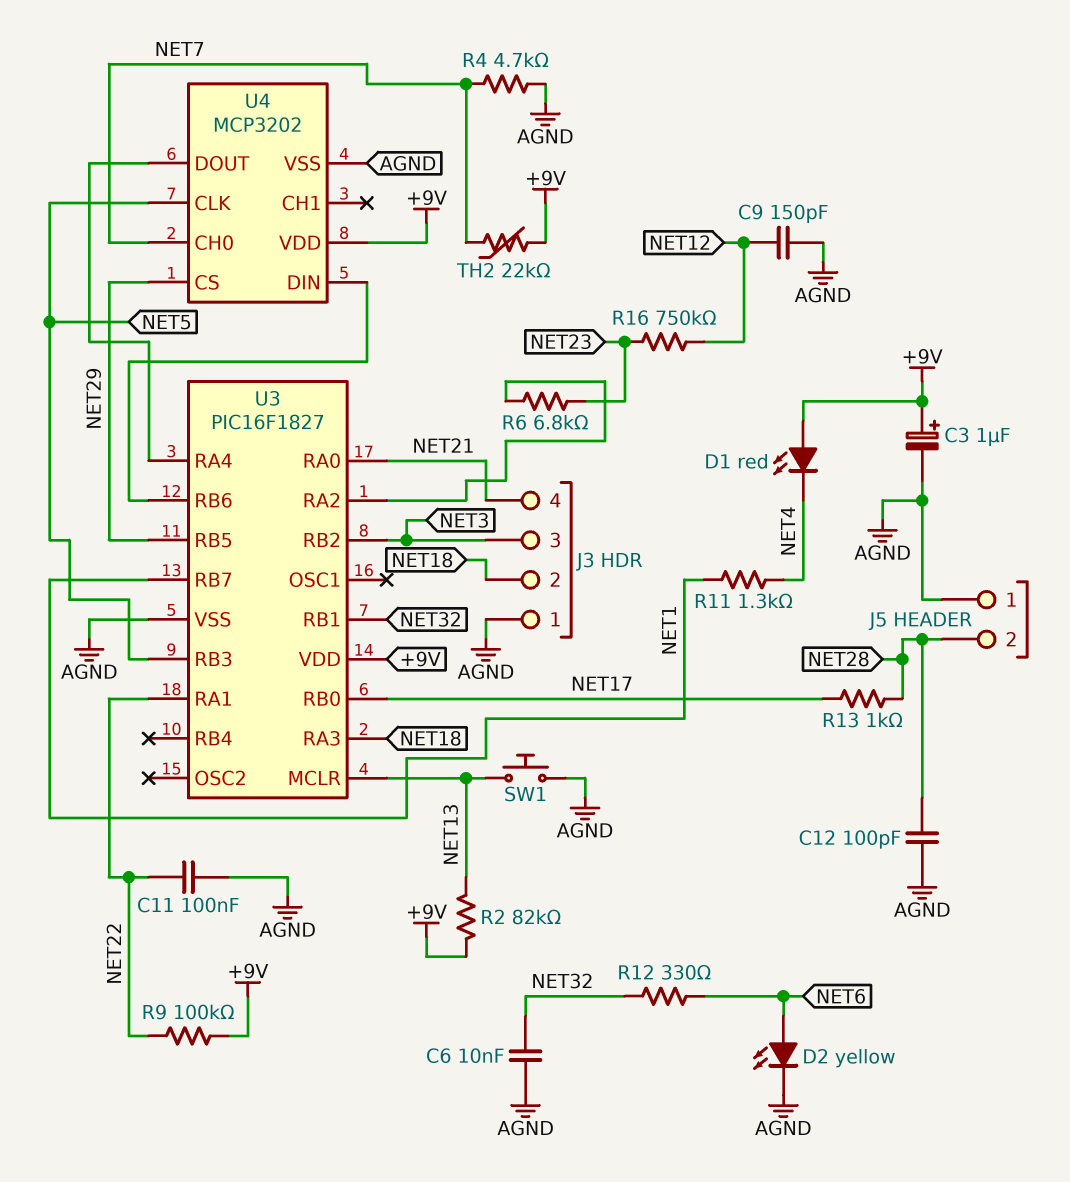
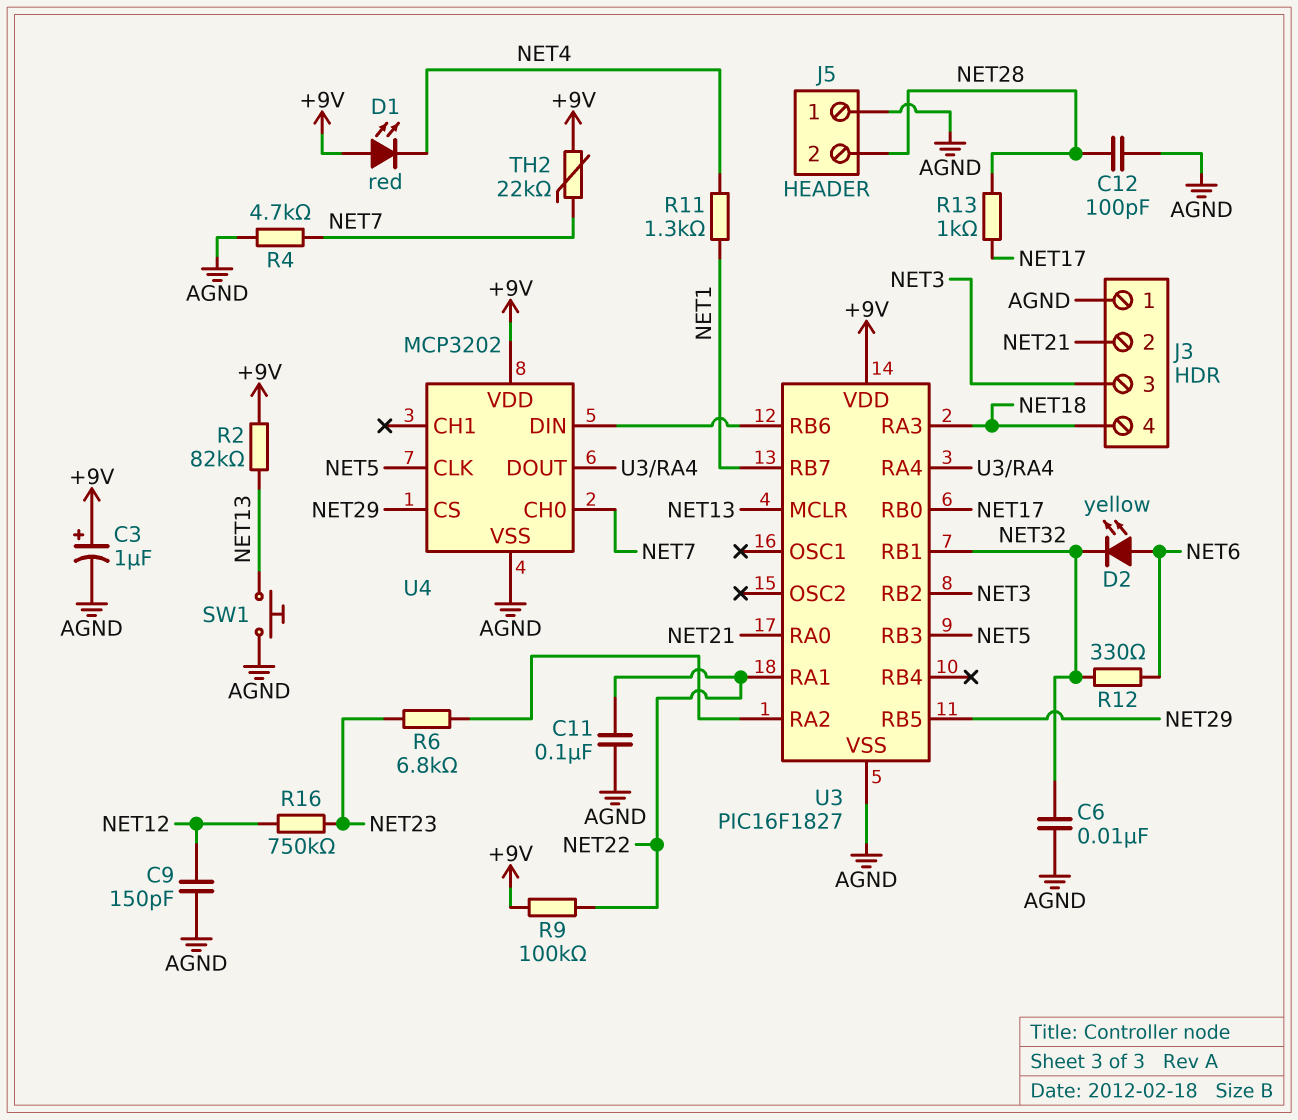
D2: LED yellow (A NET6, K AGND) -> LED yellow (A NET6, K NET32)
J3 pin 2: NET18 -> NET21
J3 pin 4: NET21 -> NET18

